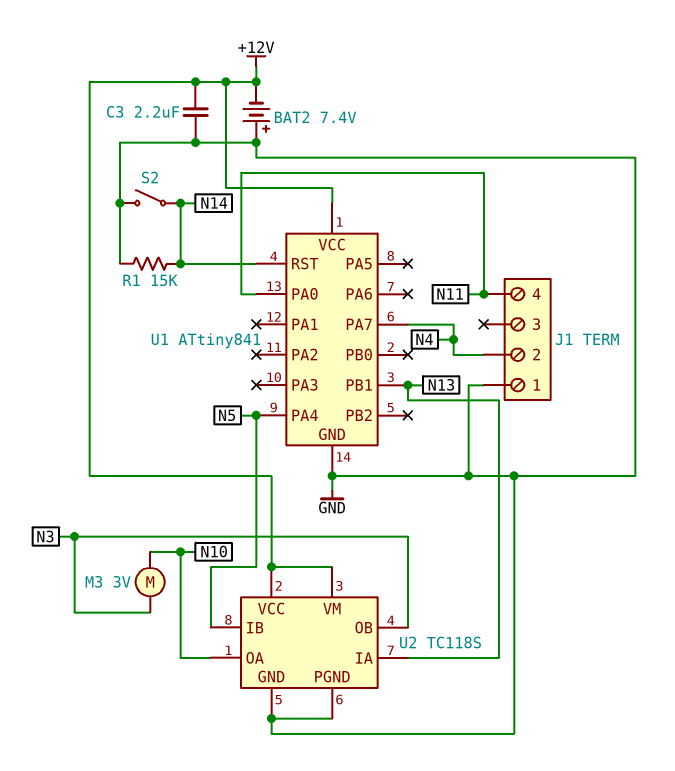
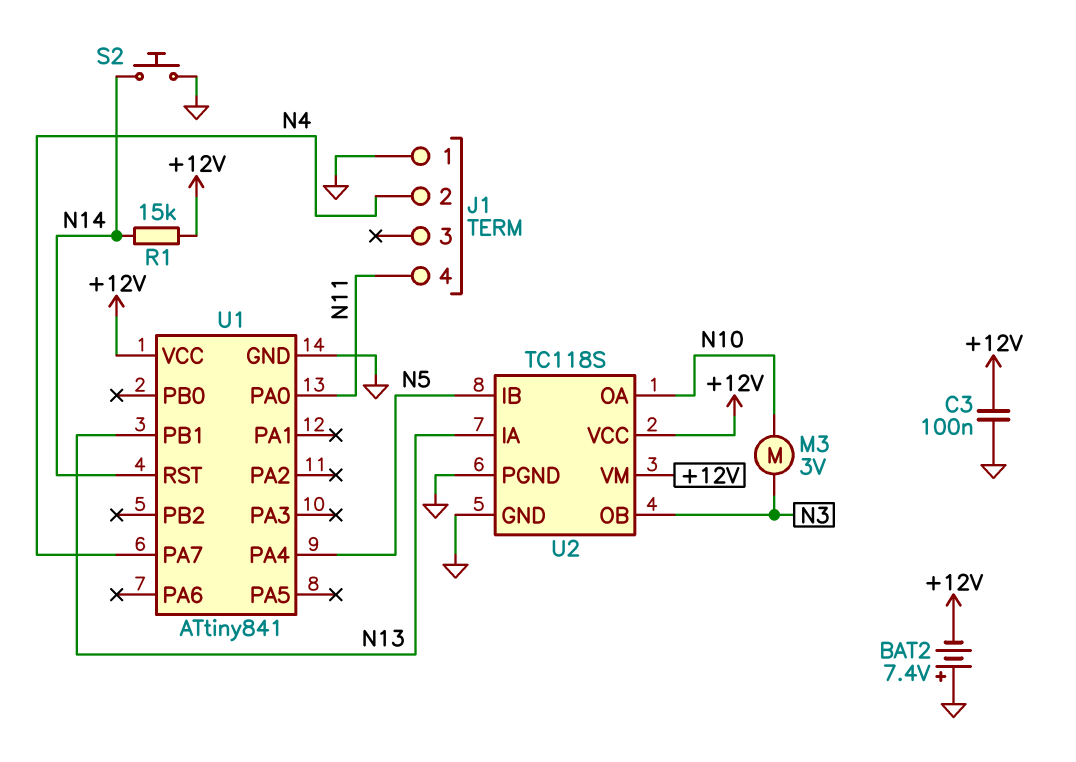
C3: 2.2uF (+12V, GND) -> 100nF (+12V, GND)
R1: 15k (GND, N14) -> 15k (+12V, N14)
S2: switch (GND, N14) -> button (GND, N14)

